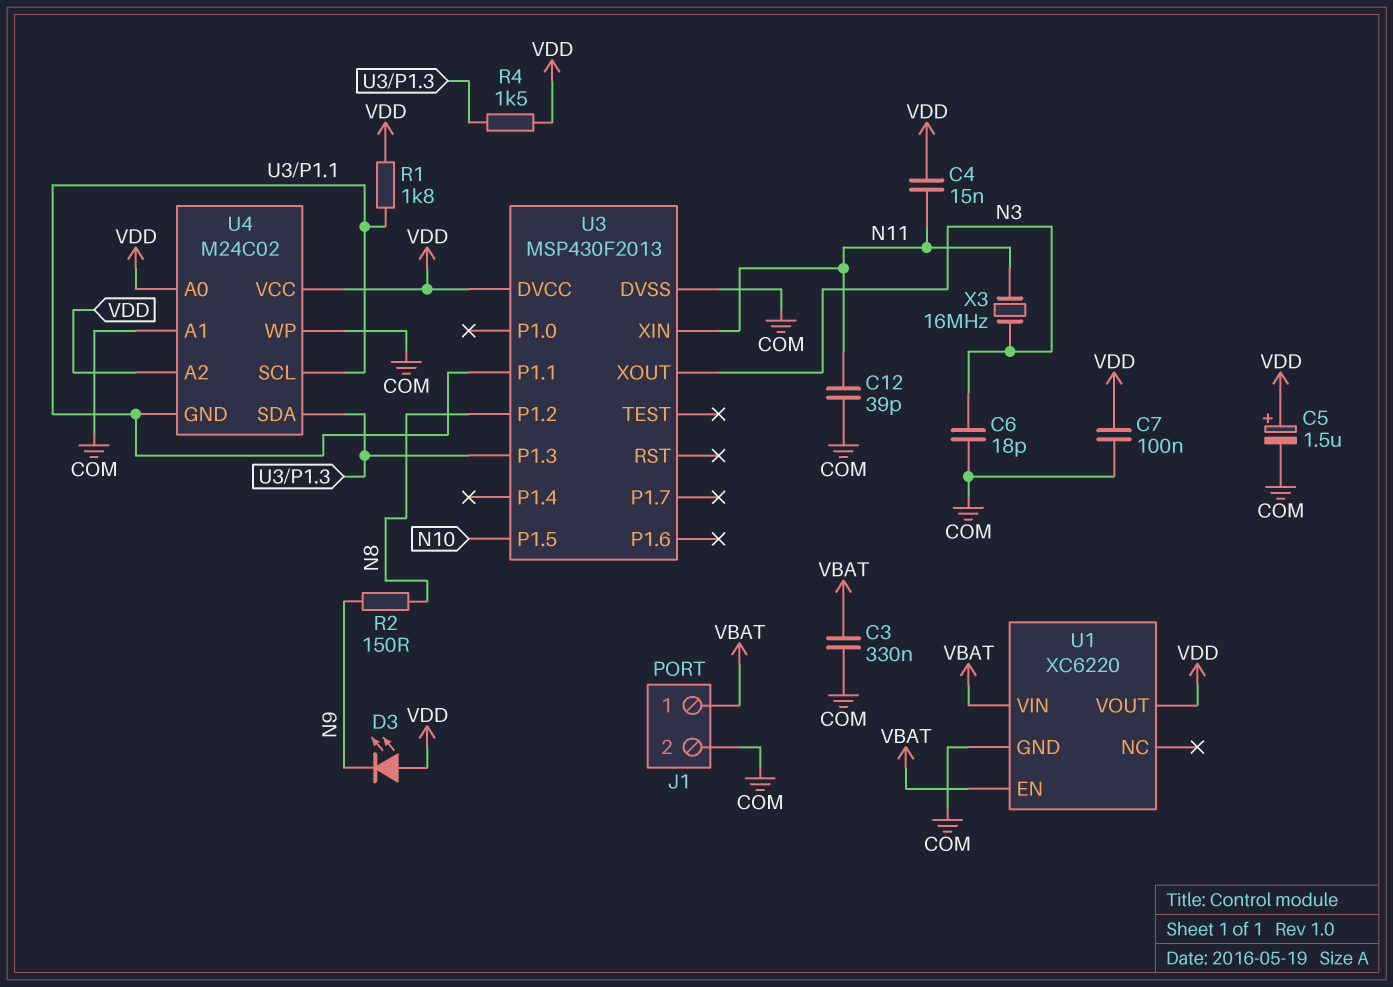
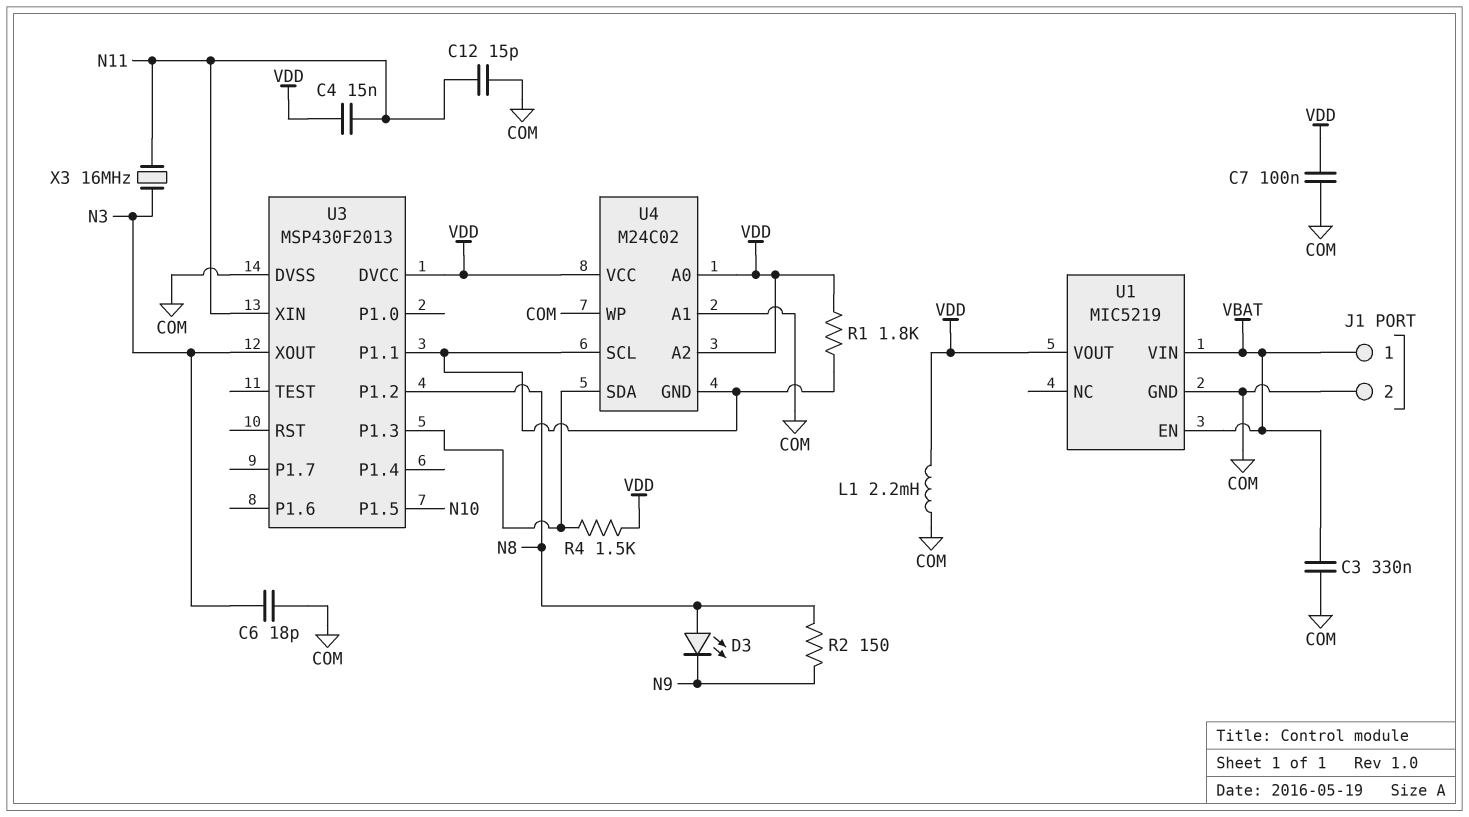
C5: 1.5uF (plus VDD, minus COM) -> none
C12: 39pF (COM, N11) -> 15pF (COM, N11)
D3: LED (A VDD, K N9) -> LED (A N8, K N9)
L1: none -> 2.2mH (COM, VDD)
U1: XC6220 -> MIC5219

